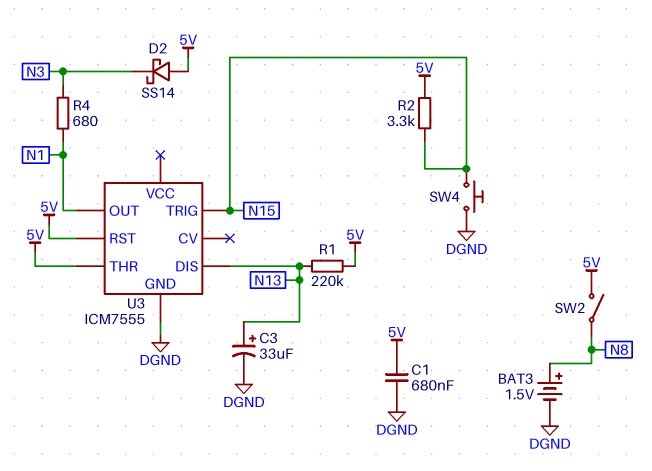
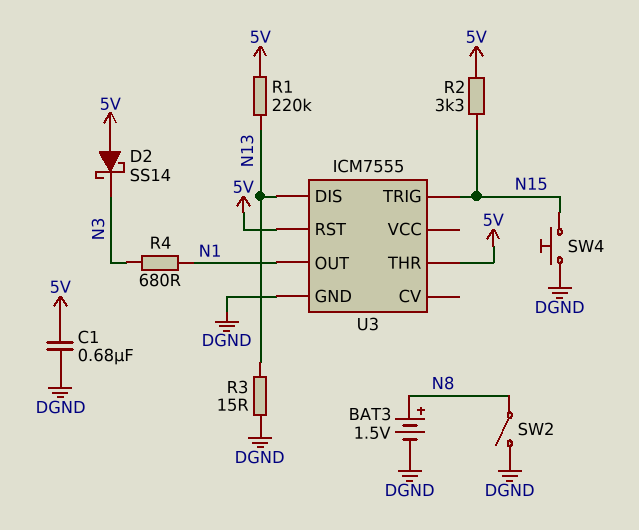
C3: 33uF (plus N13, minus DGND) -> none
R3: none -> 15 (DGND, N13)
SW2: switch (5V, N8) -> switch (DGND, N8)

